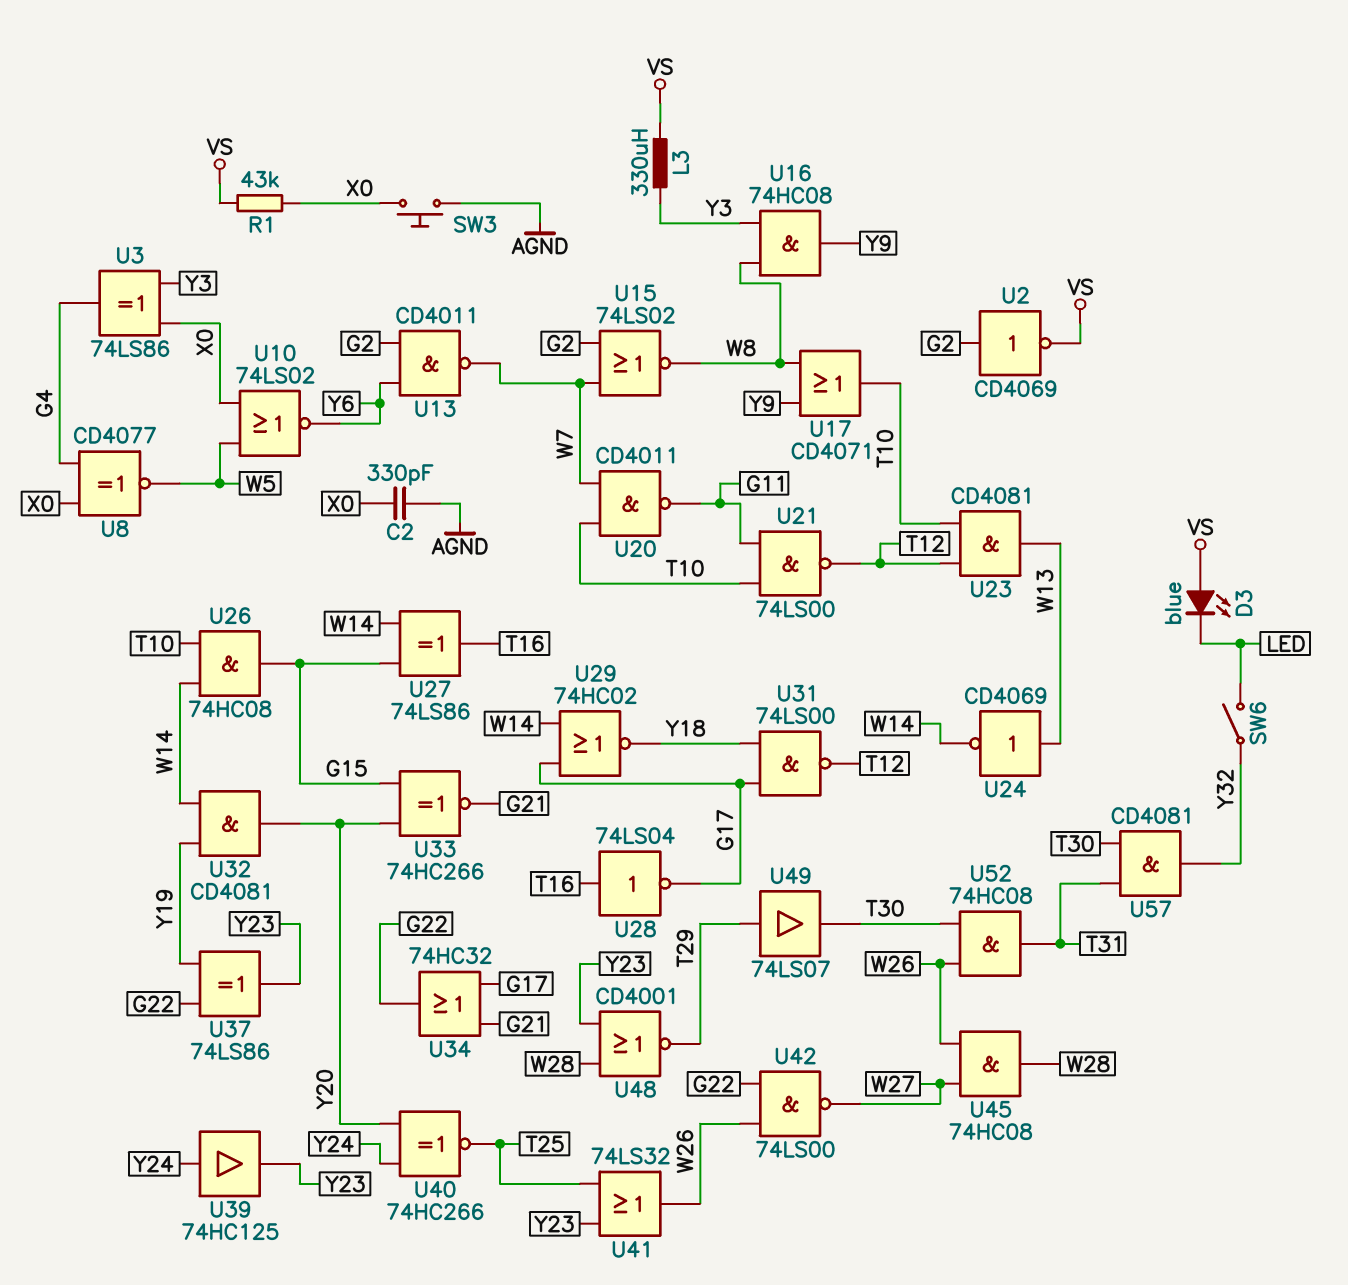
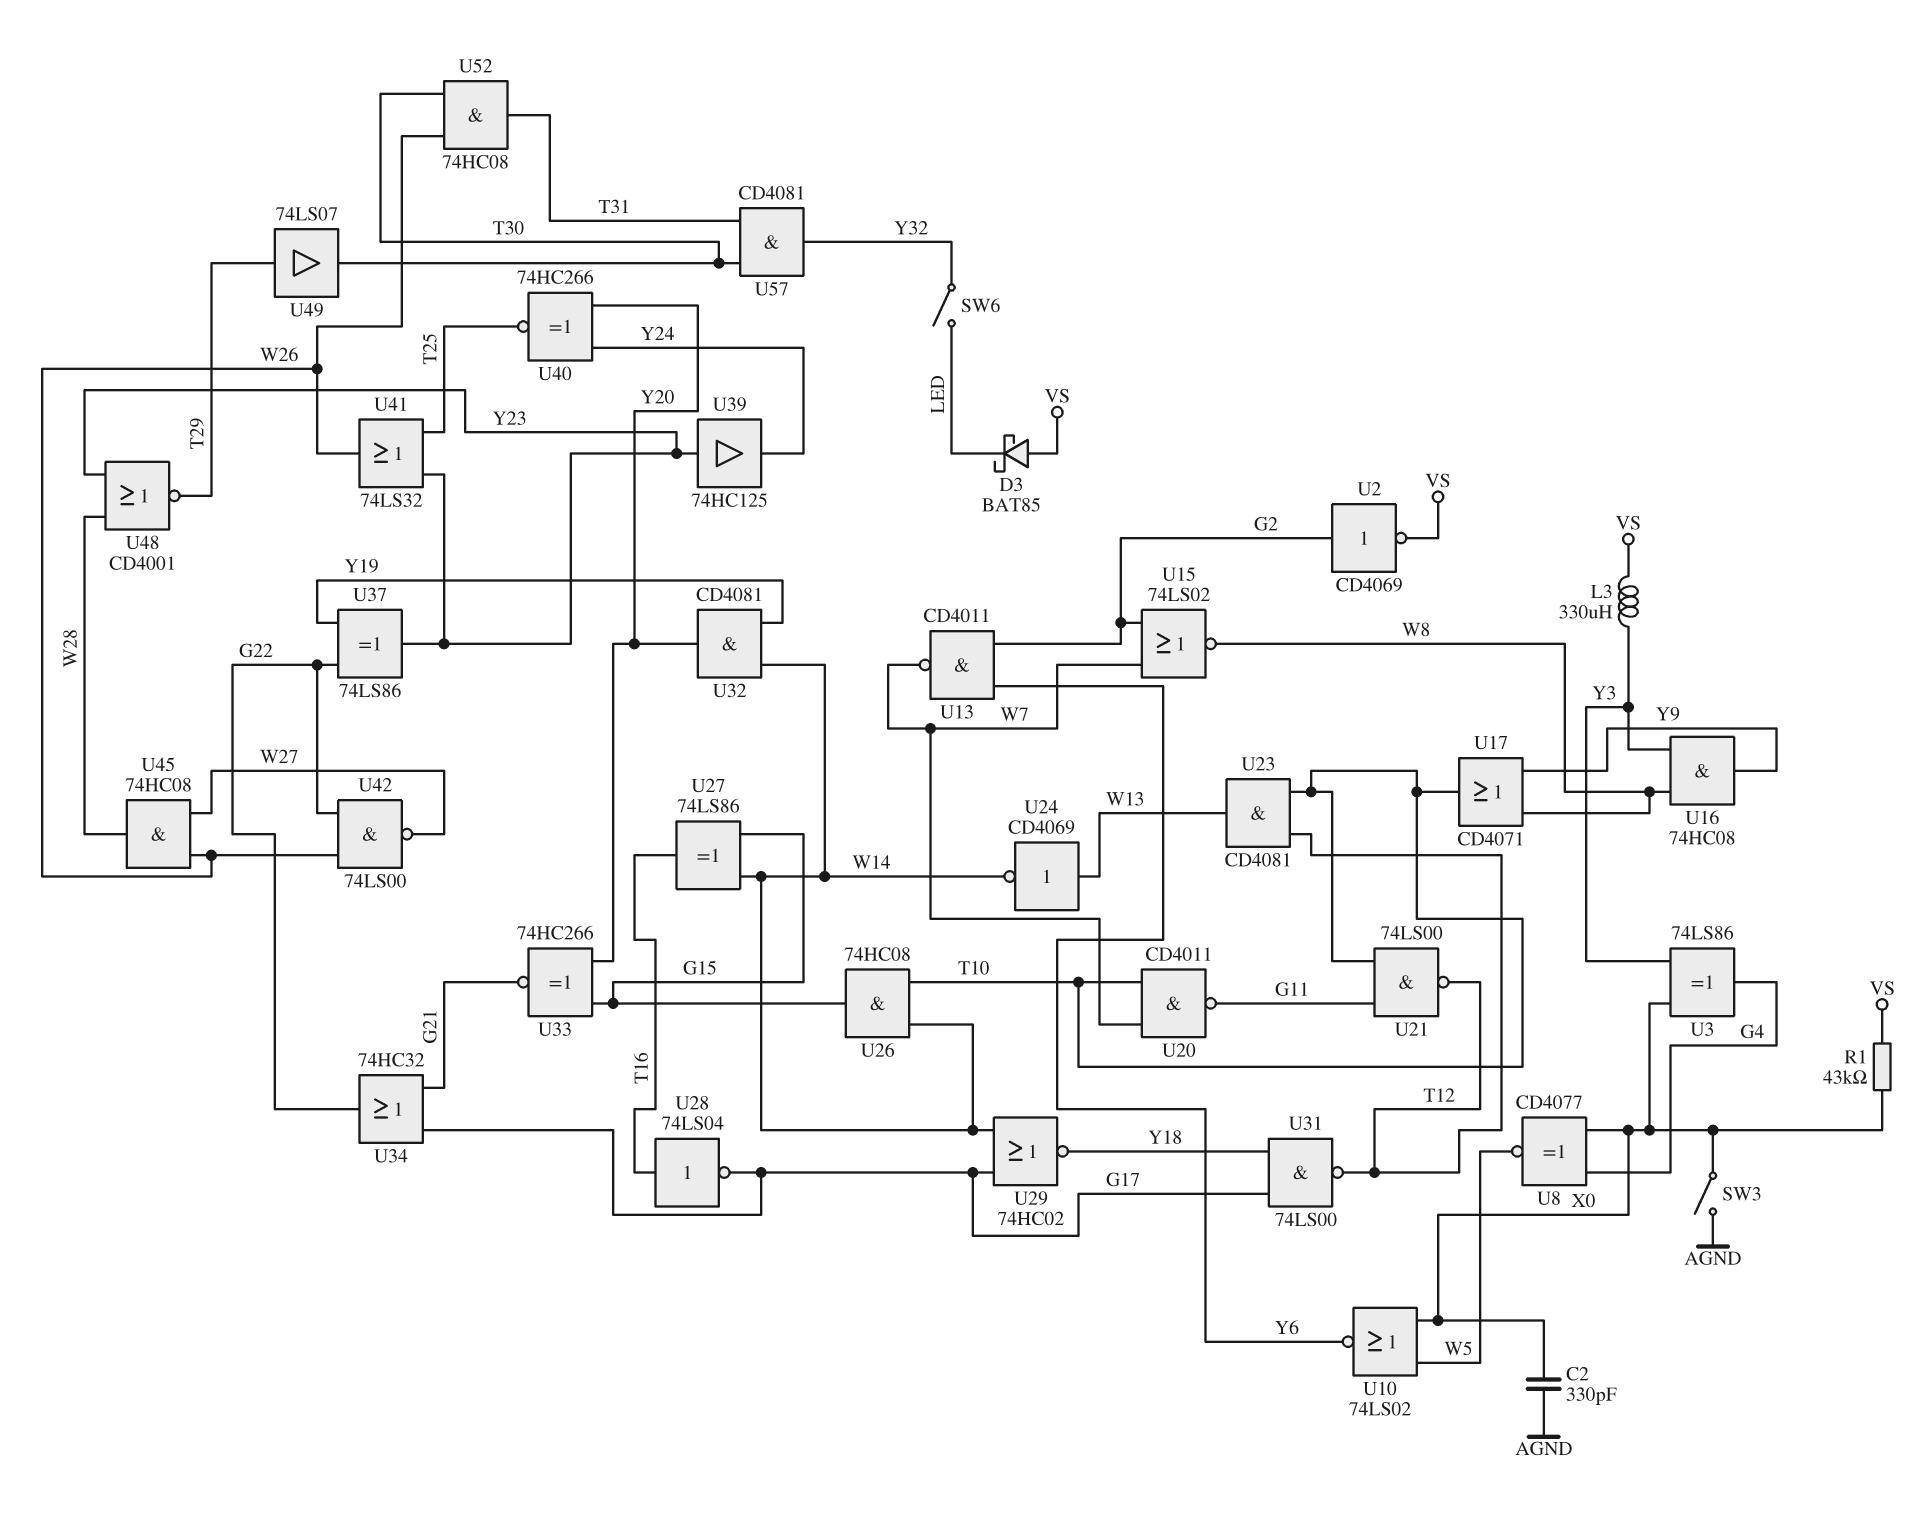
D3: LED blue (A VS, K LED) -> schottky BAT85 (A VS, K LED)
SW3: button (AGND, X0) -> switch (AGND, X0)
U39: buffer 74HC125 (in Y24, out Y23) -> buffer 74HC125 (in Y23, out Y24)

